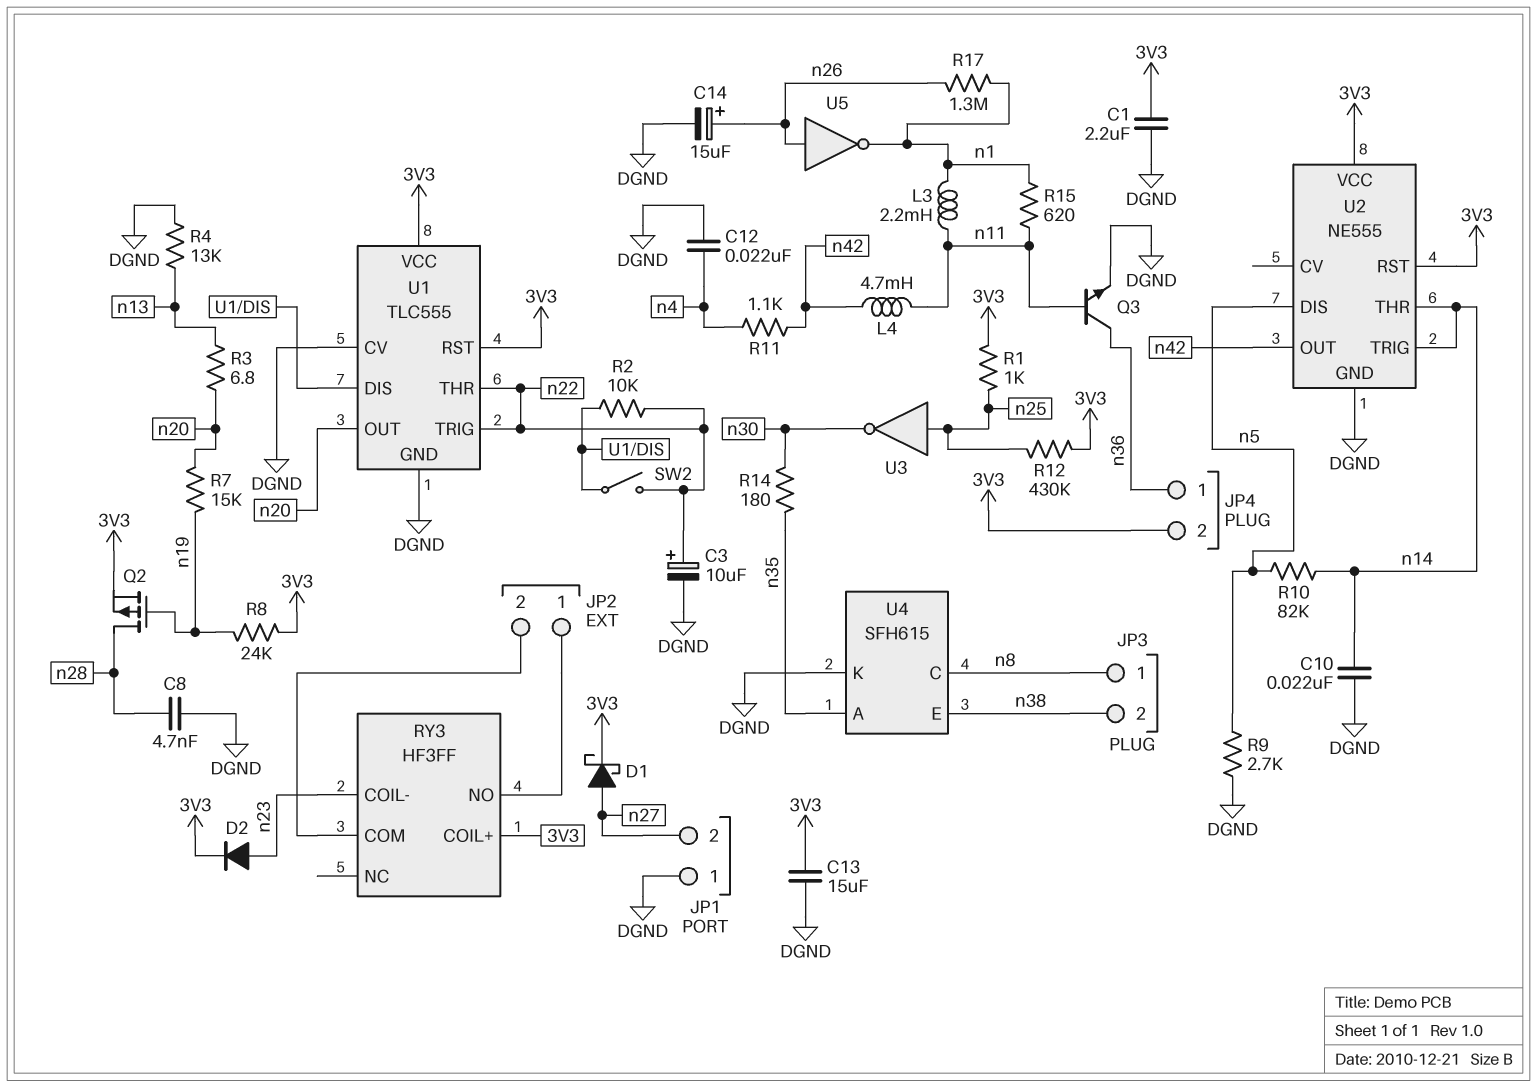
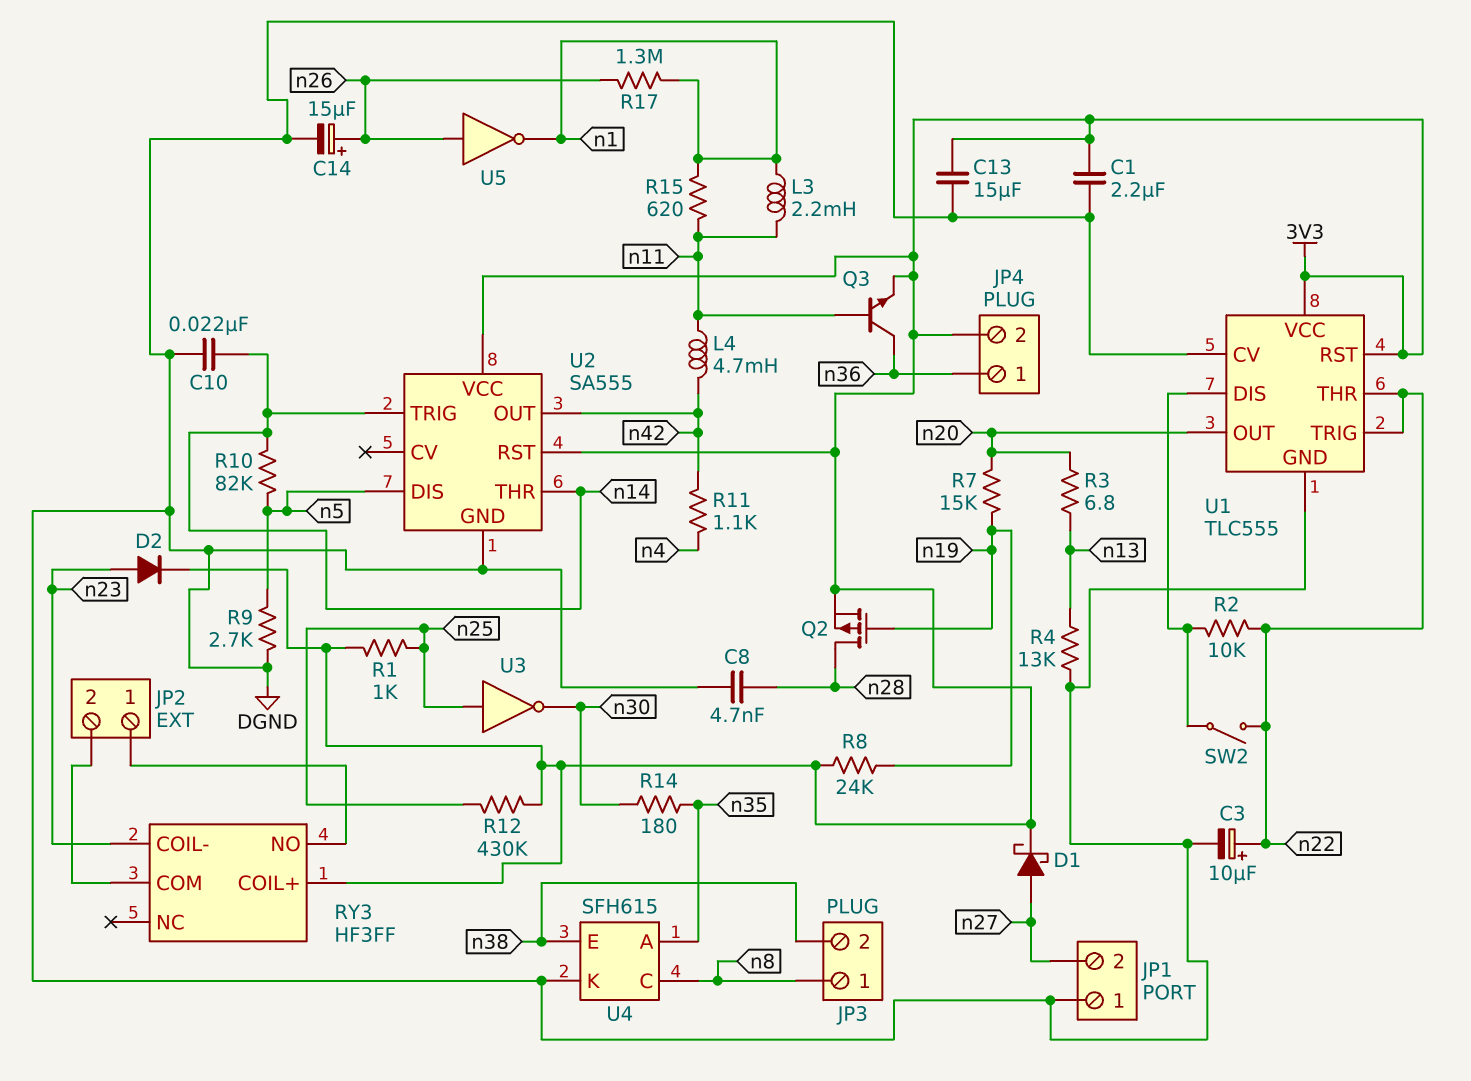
C12: 22nF (DGND, n4) -> none
Q3: NPN (B n11, C n36, E DGND) -> NPN (B n11, C n36, E 3V3)
U2: NE555 -> SA555

